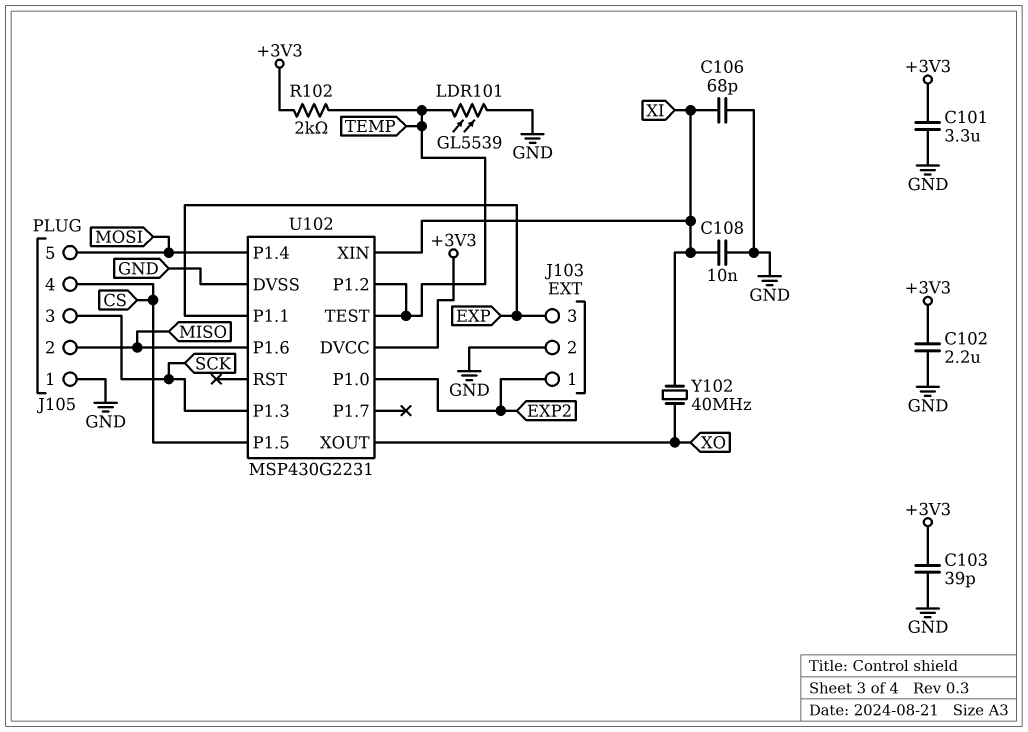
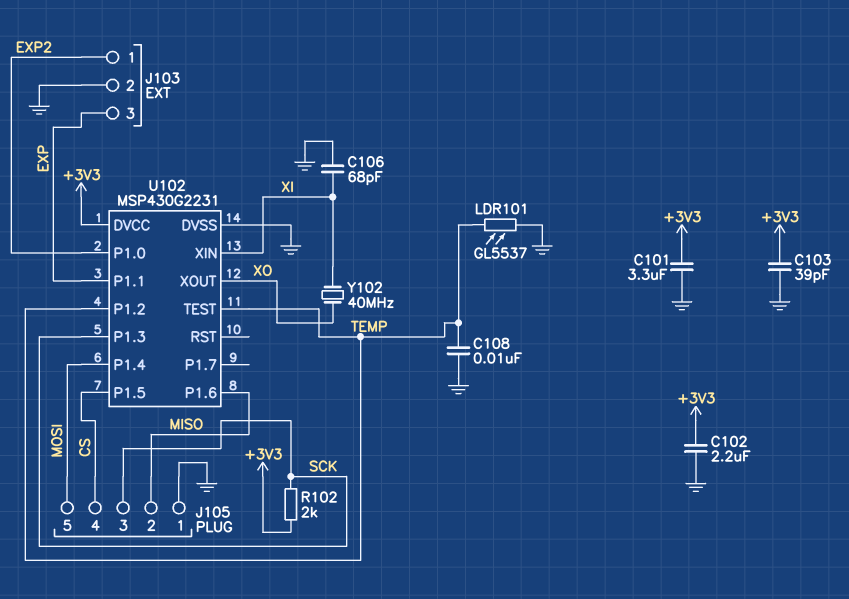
C108: 10nF (GND, XI) -> 10nF (GND, TEMP)
LDR101: GL5539 (GND, TEMP) -> GL5537 (GND, TEMP)
R102: 2k (+3V3, TEMP) -> 2k (+3V3, SCK)

